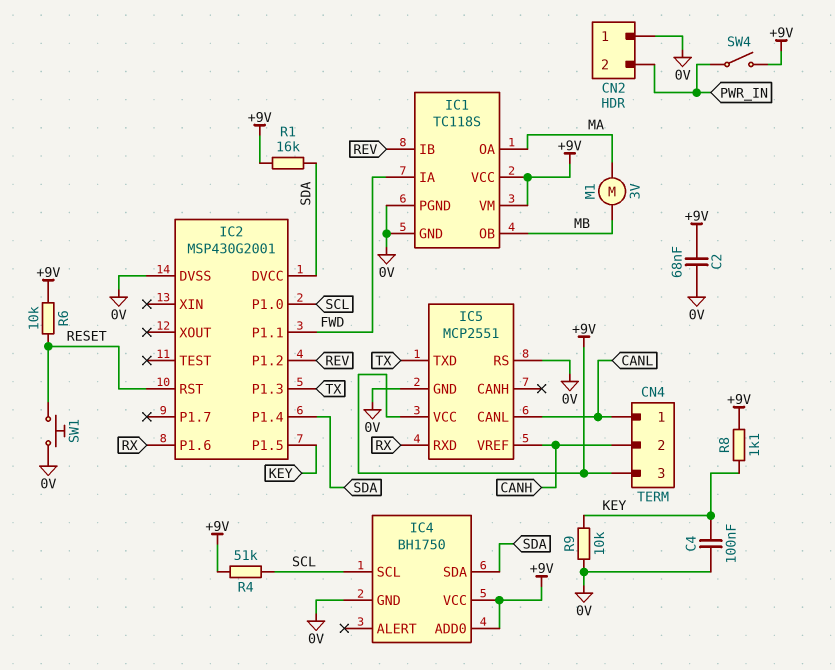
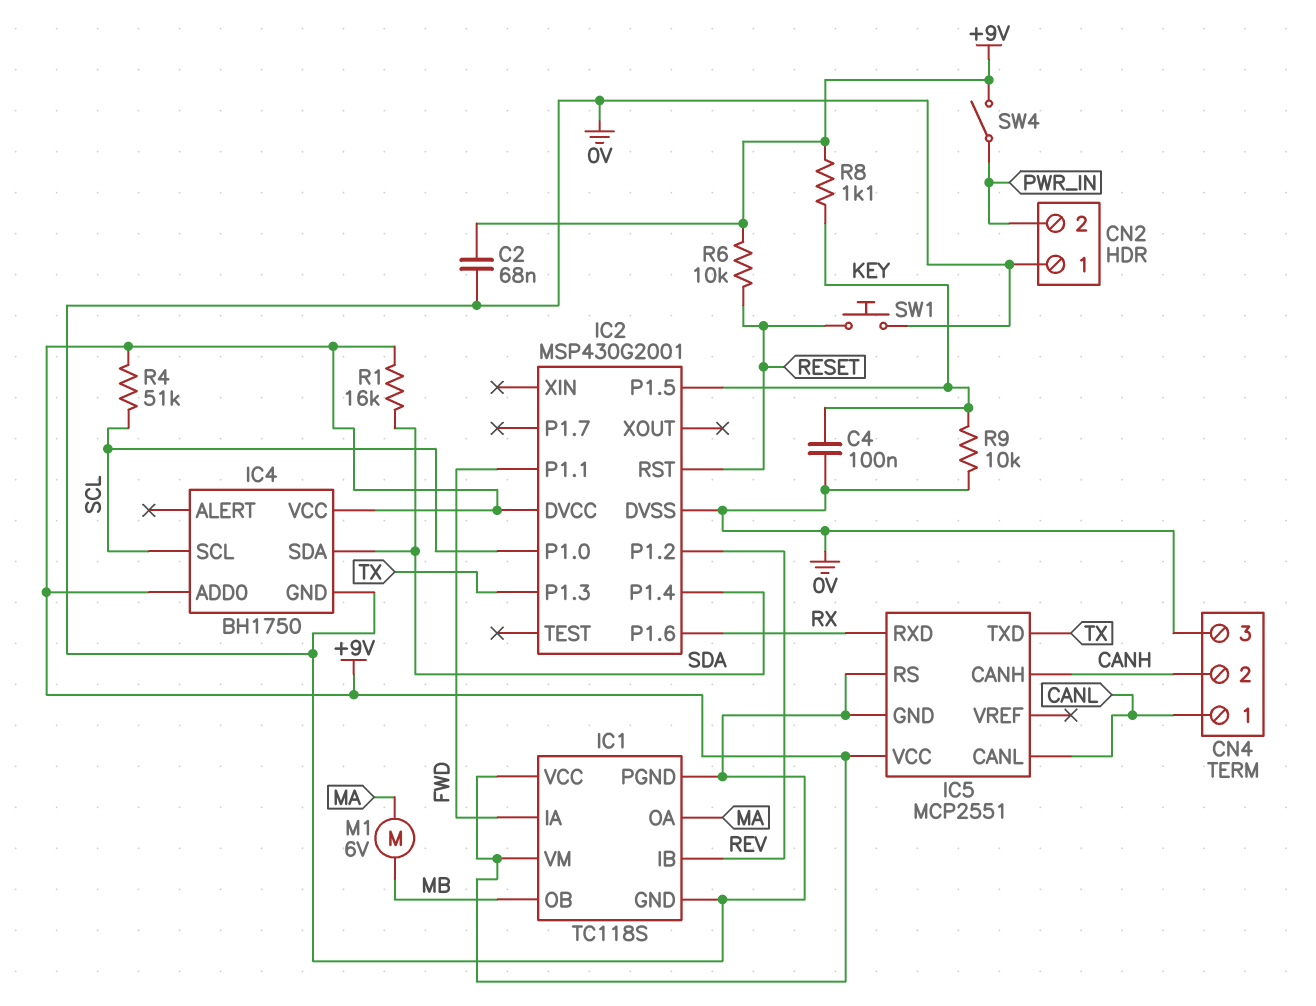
CN4 pin 3: +9V -> 0V
IC2 pin DVCC: SDA -> +9V
IC5 pin CANH: none -> CANH
IC5 pin VREF: CANH -> none
M1: motor 3V (MA, MB) -> motor 6V (MA, MB)

